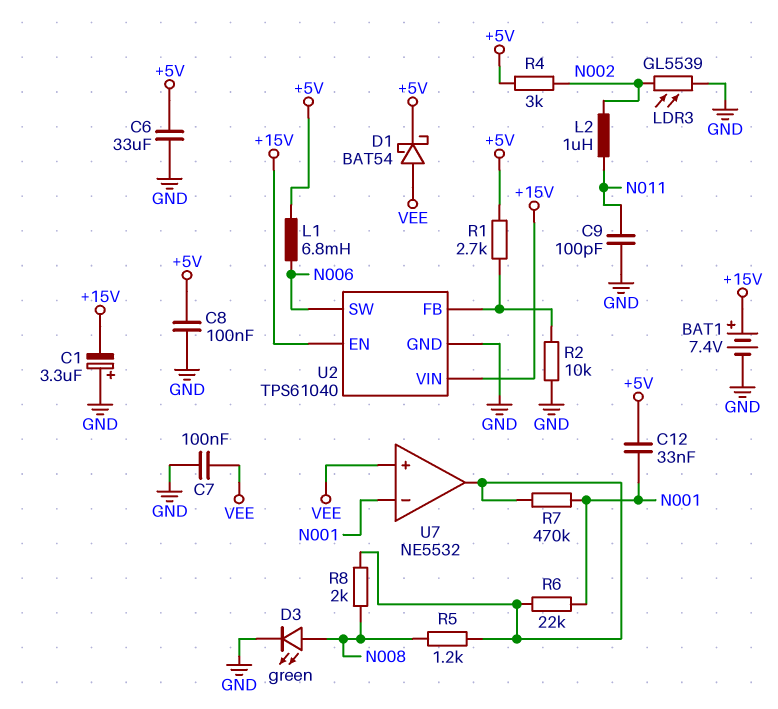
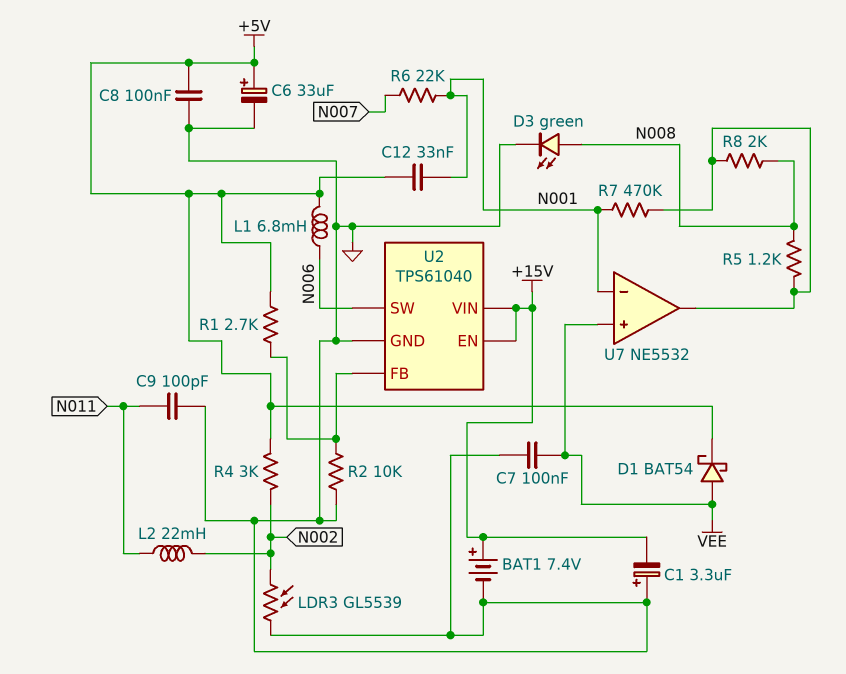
C6: 33uF (+5V, GND) -> 33uF (plus +5V, minus GND)
L2: 1uH (N002, N011) -> 22mH (N002, N011)
R6: 22k (N001, U7/out) -> 22k (N001, N007)

